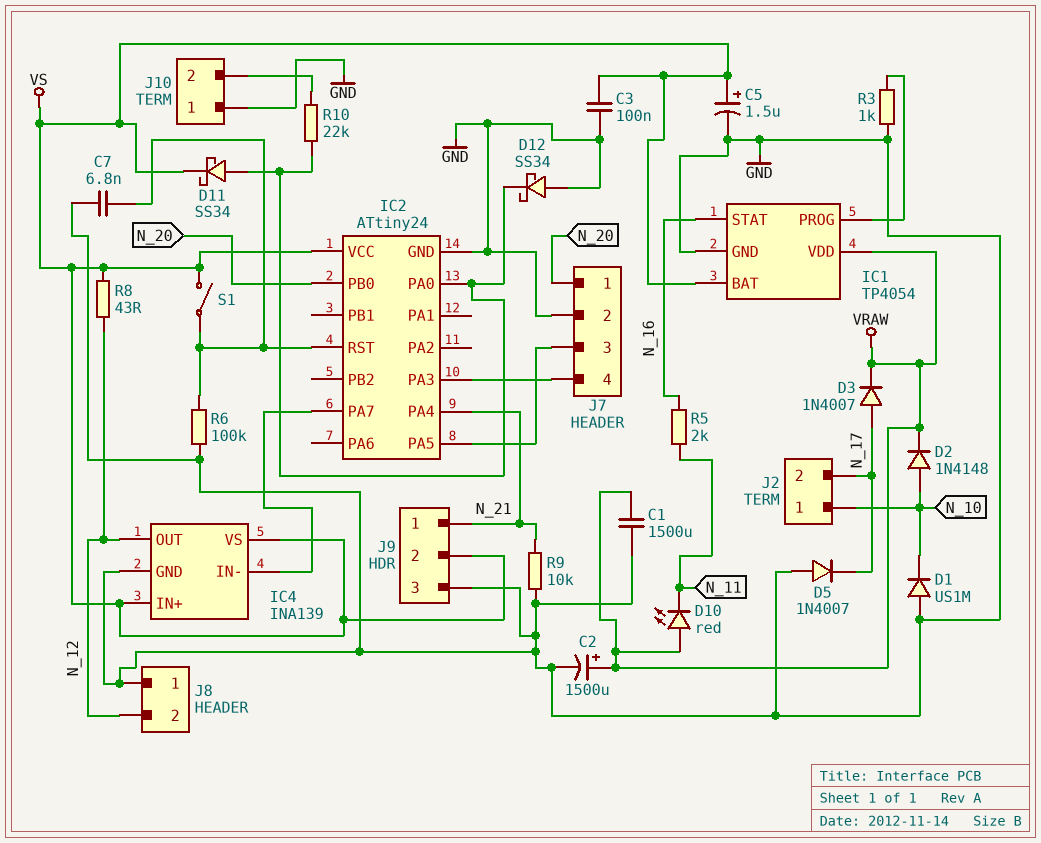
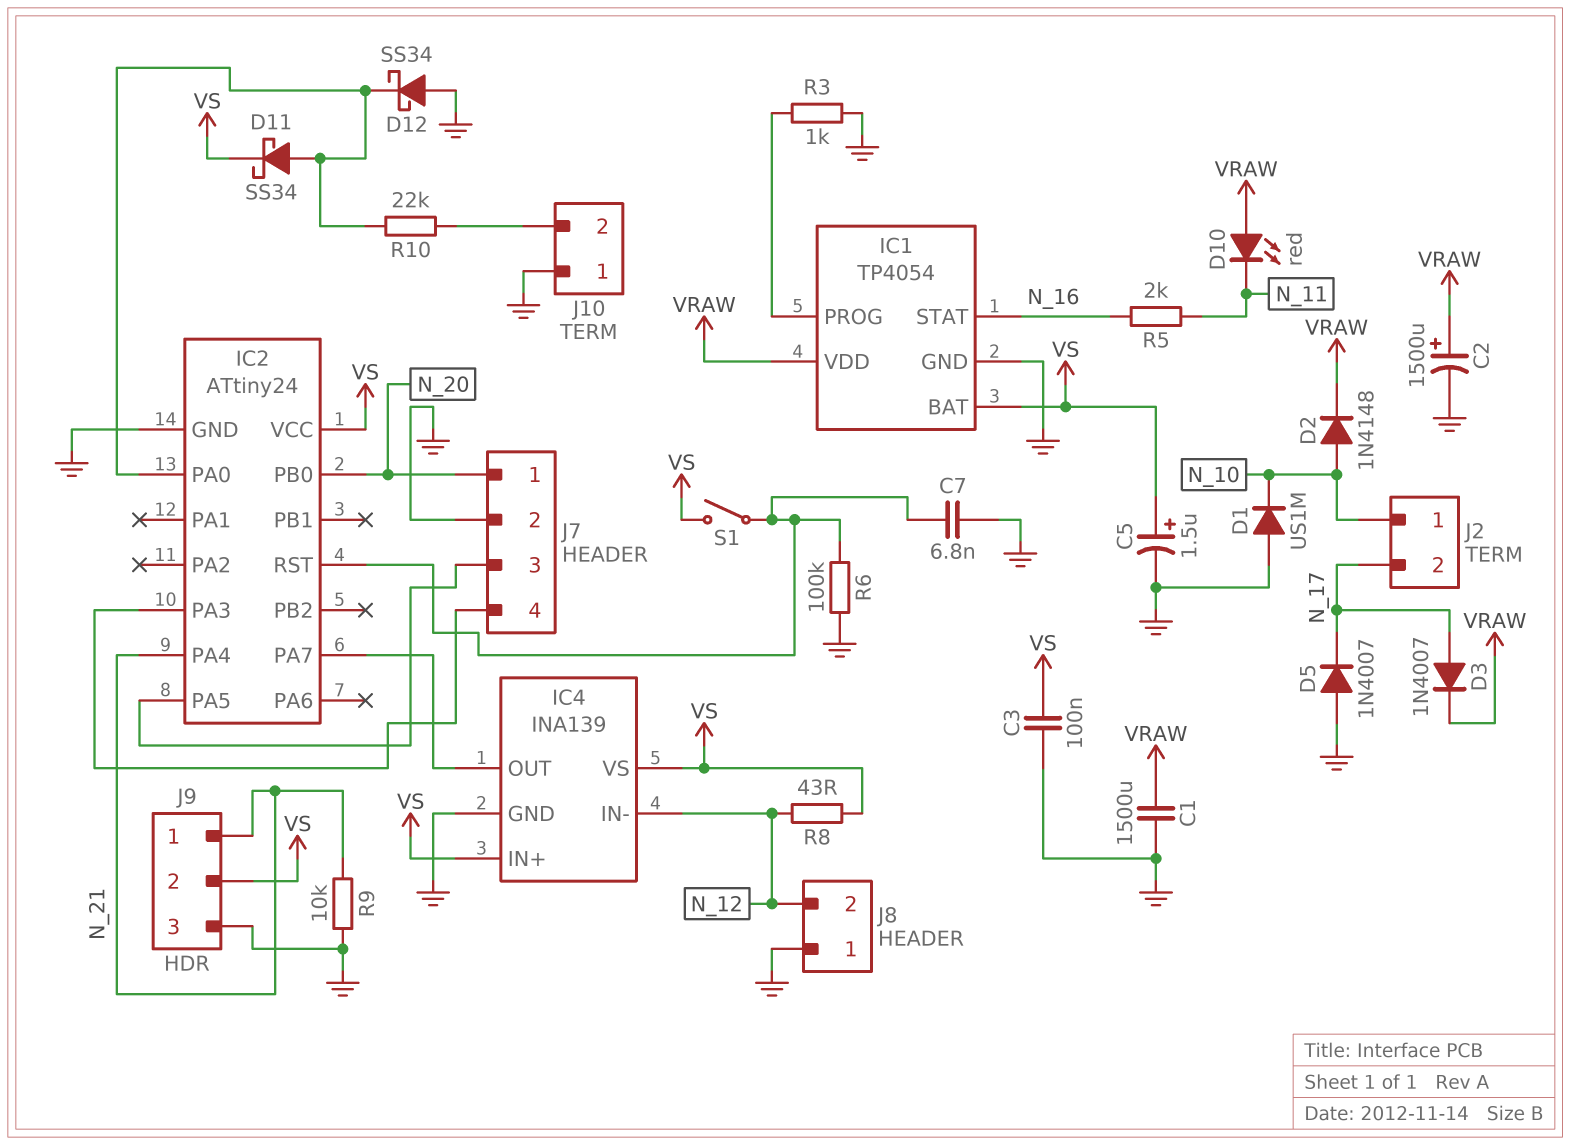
IC4 pin IN-: IC2/PA7 -> N_12
IC4 pin OUT: N_12 -> IC2/PA7

